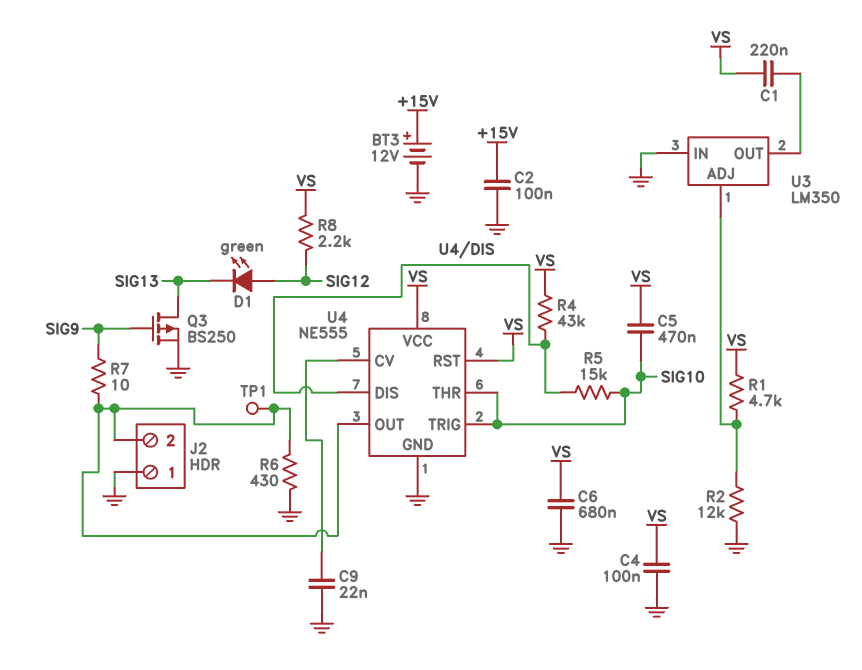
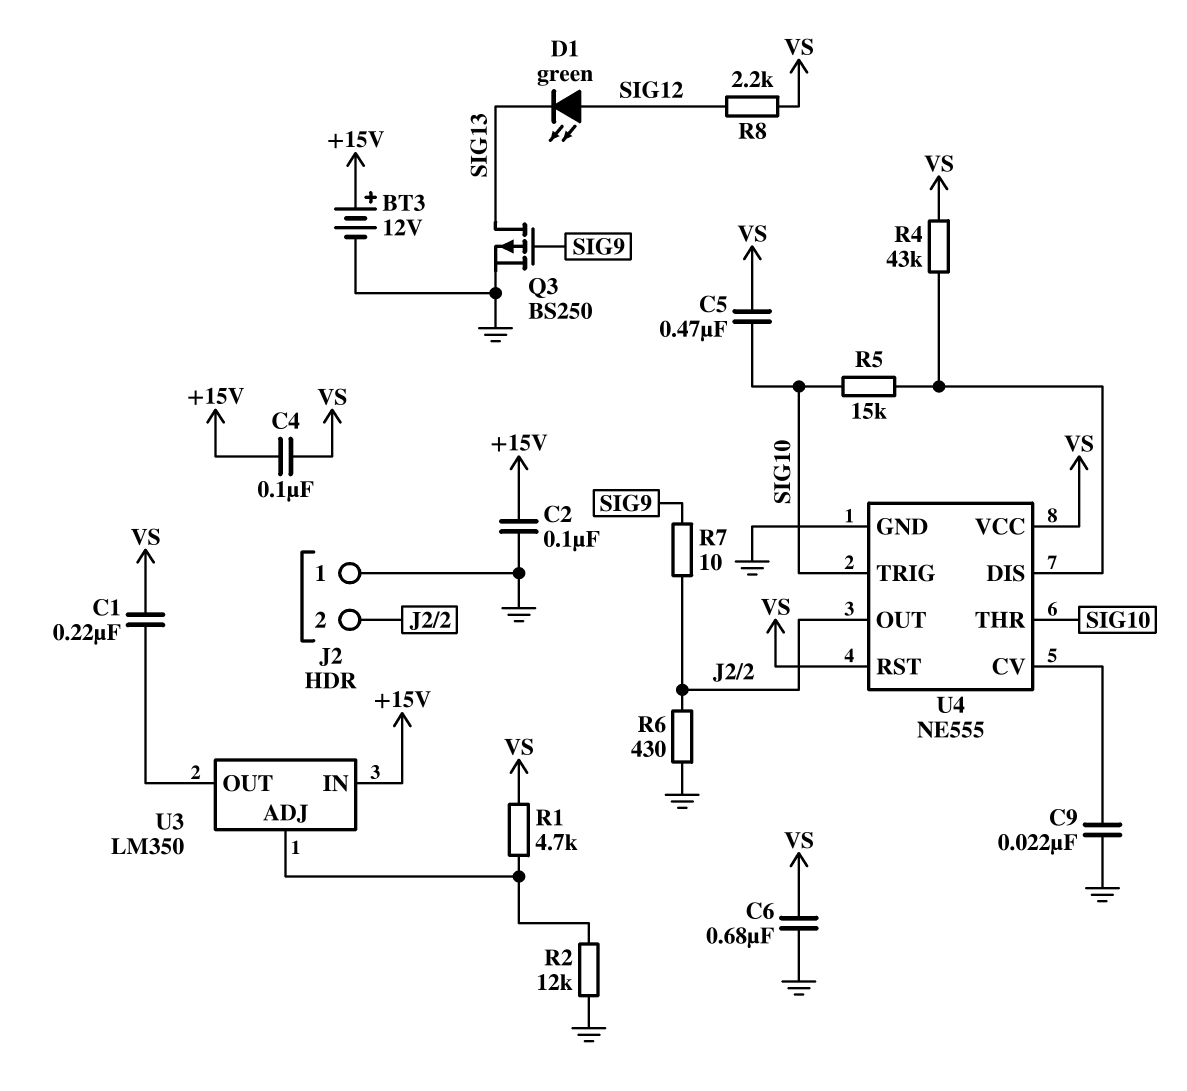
C4: 100nF (GND, VS) -> 100nF (+15V, VS)
TP1: test point (J2/2) -> none
U3 pin IN: GND -> +15V

